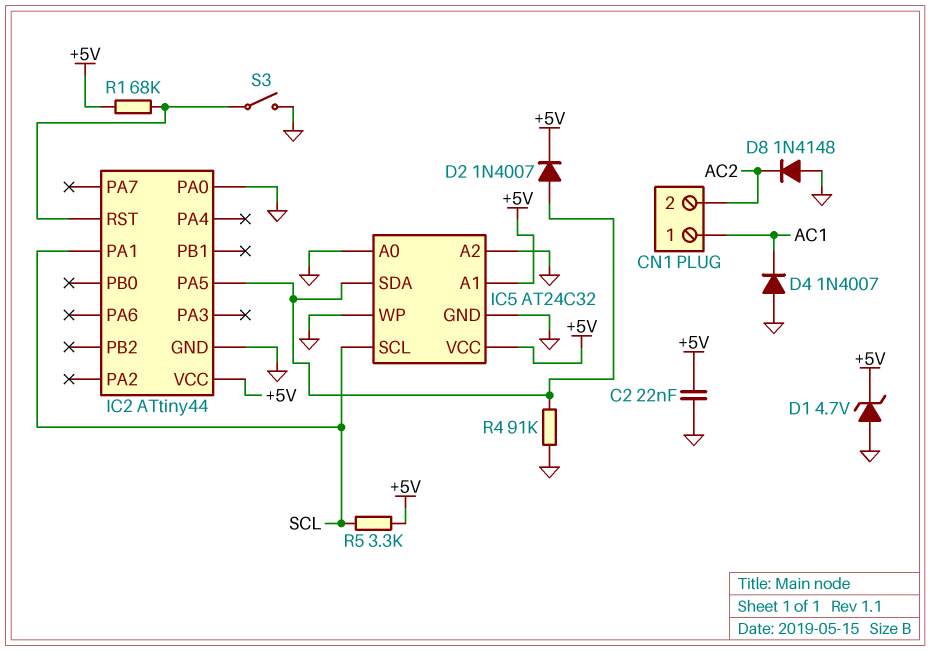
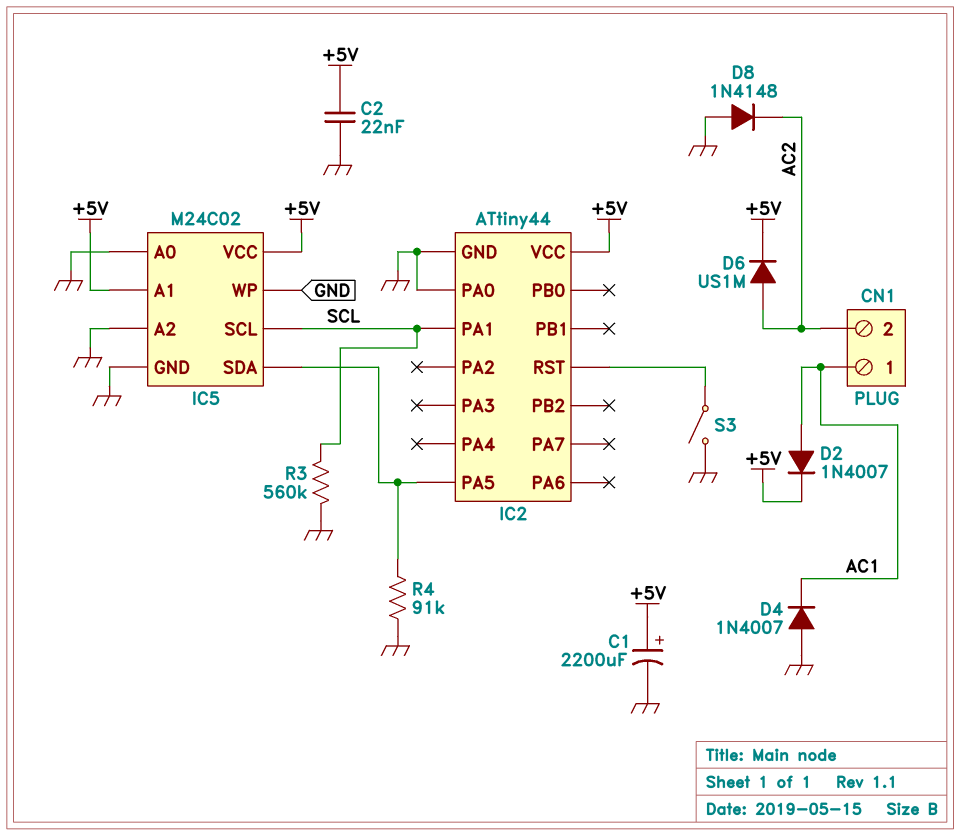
C1: none -> 2200uF (plus +5V, minus GND)
D1: zener 4.7V (A GND, K +5V) -> none
D2: diode 1N4007 (A IC2/PA5, K +5V) -> diode 1N4007 (A AC1, K +5V)
D6: none -> diode US1M (A AC2, K +5V)
IC5: AT24C32 -> M24C02
R1: 68k (+5V, IC2/RST) -> none
R3: none -> 560k (GND, SCL)
R5: 3.3k (+5V, SCL) -> none

